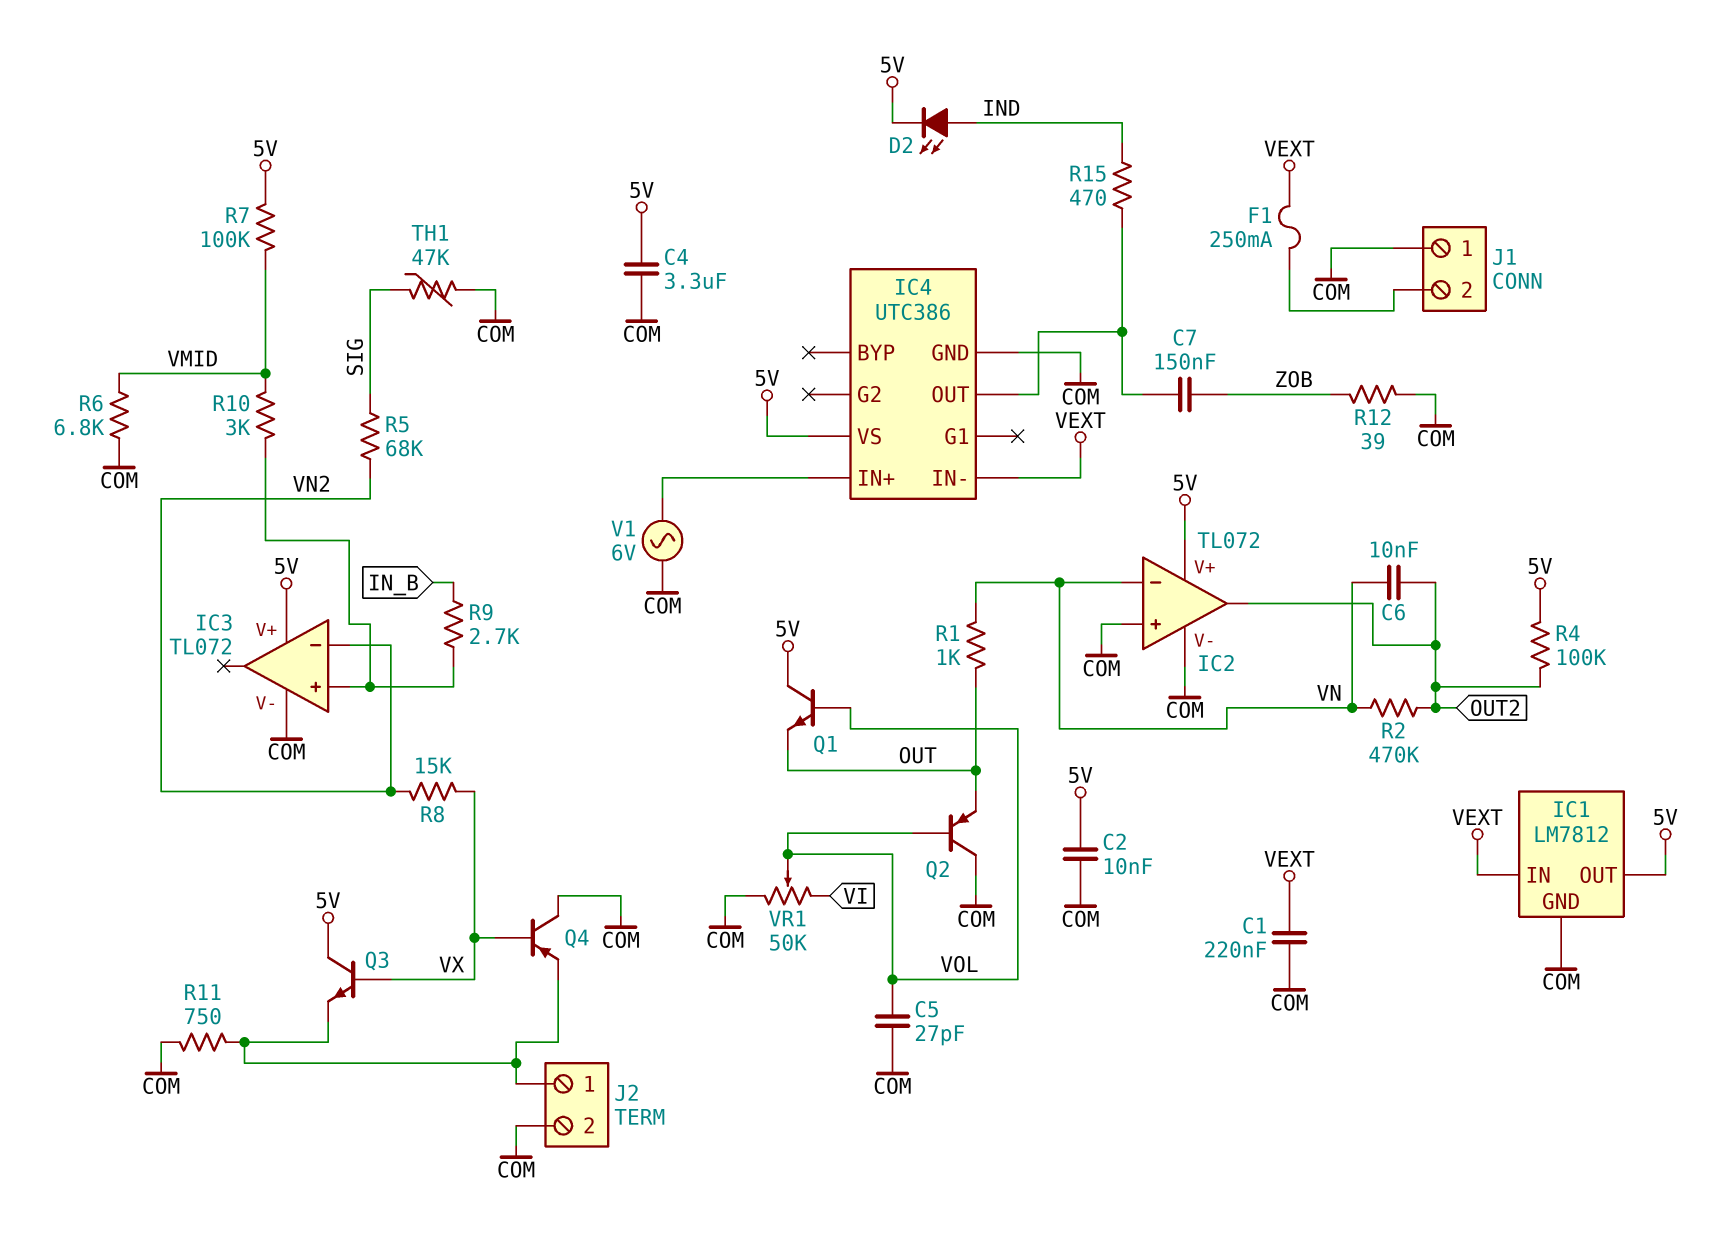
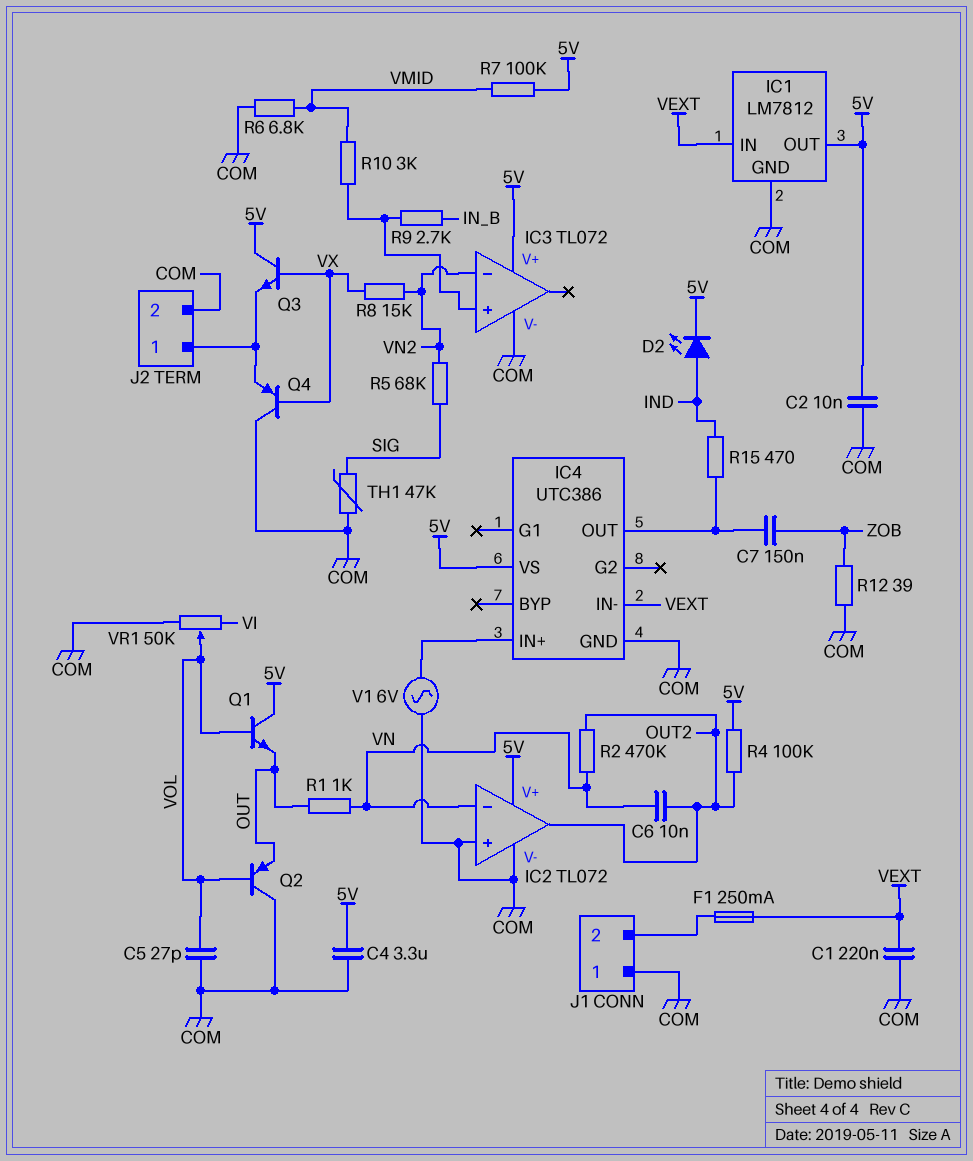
R11: 750 (COM, J2/1) -> none

